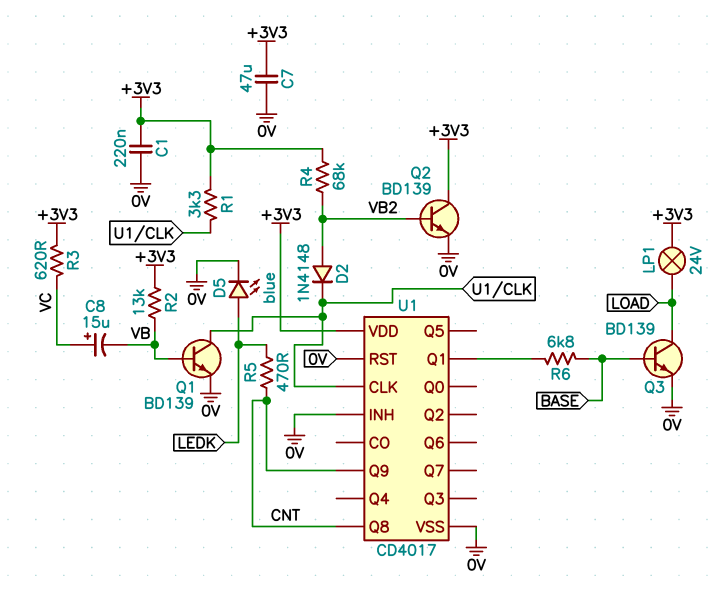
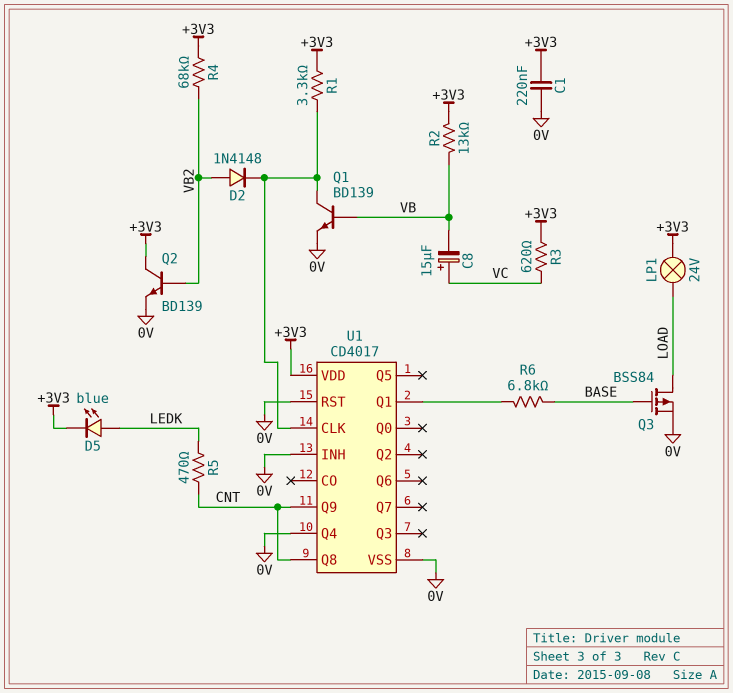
C7: 47uF (+3V3, 0V) -> none
D5: LED blue (A LEDK, K 0V) -> LED blue (A LEDK, K +3V3)
Q3: NPN BD139 (B BASE, C LOAD, E 0V) -> PMOS BSS84 (G BASE, D LOAD, S 0V)
U1 pin Q4: none -> 0V

